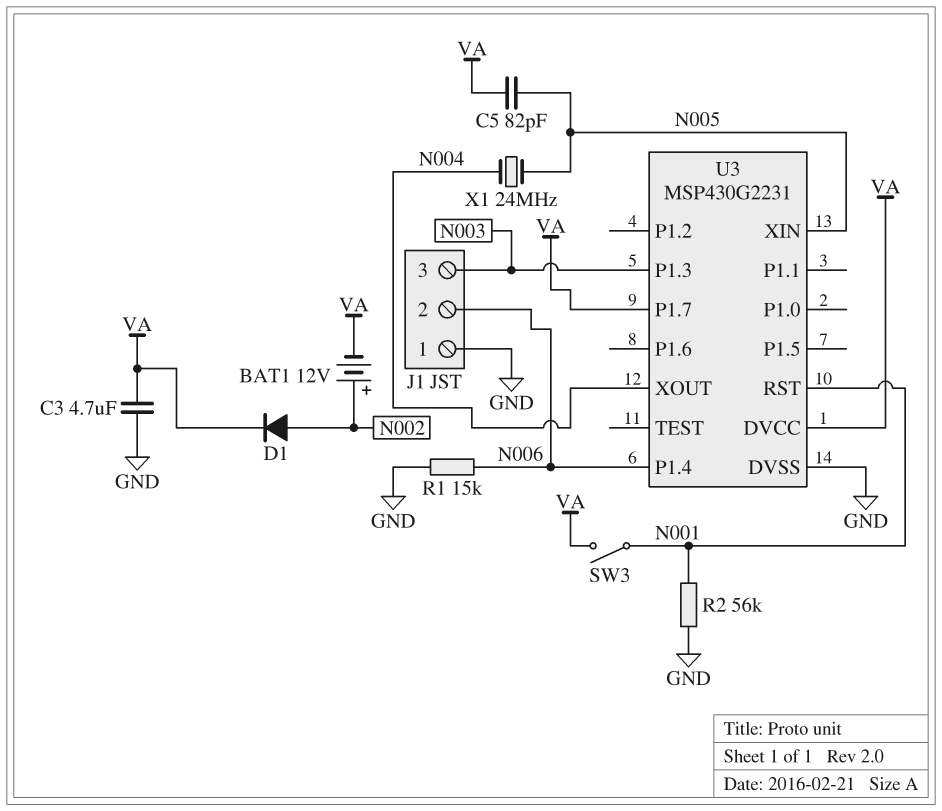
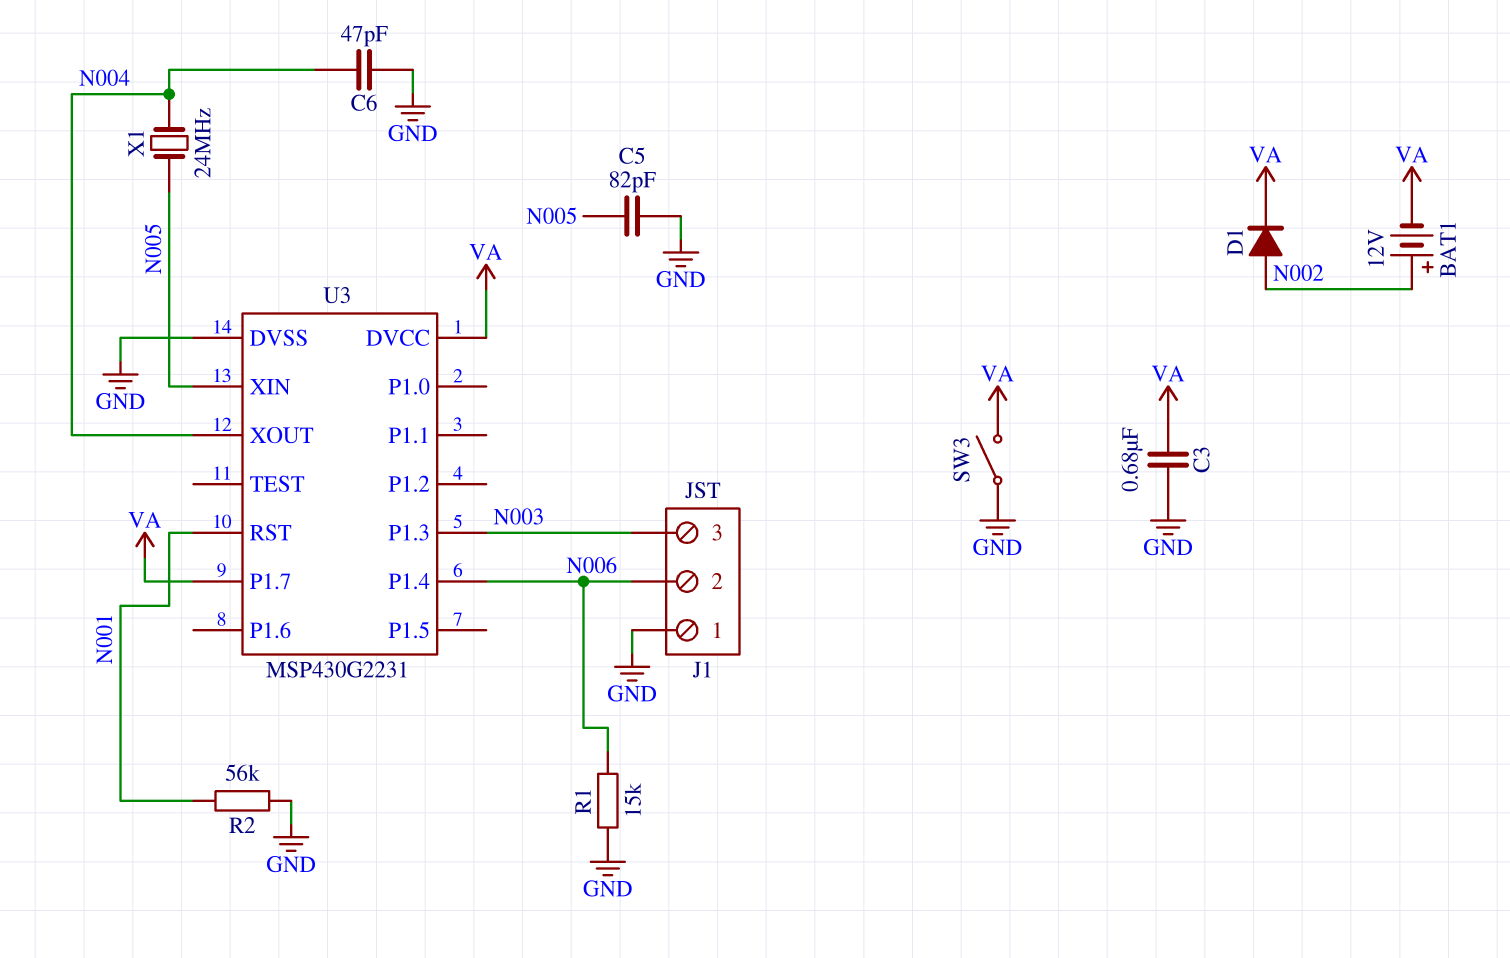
C3: 4.7uF (GND, VA) -> 680nF (GND, VA)
C5: 82pF (N005, VA) -> 82pF (GND, N005)
C6: none -> 47pF (GND, N004)
SW3: switch (N001, VA) -> switch (GND, VA)

